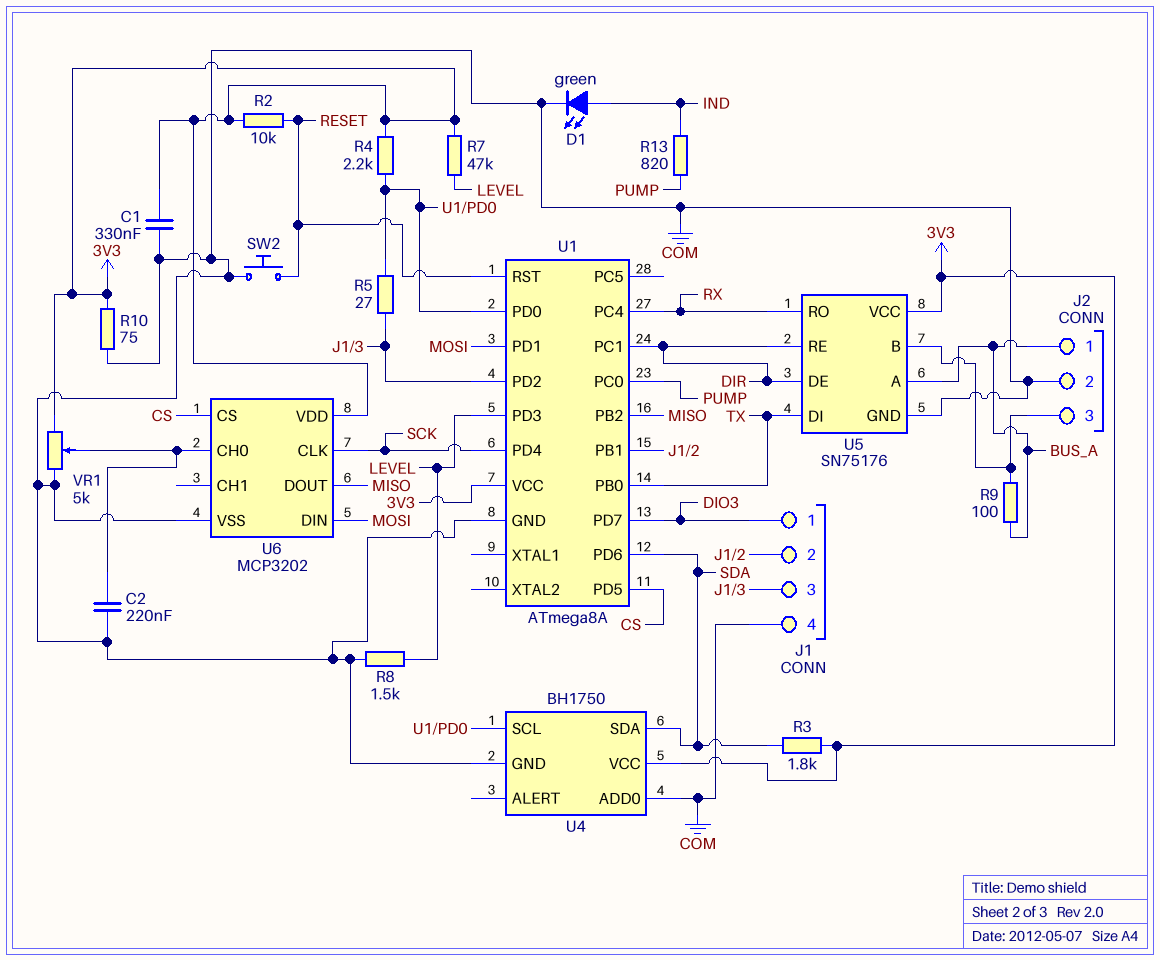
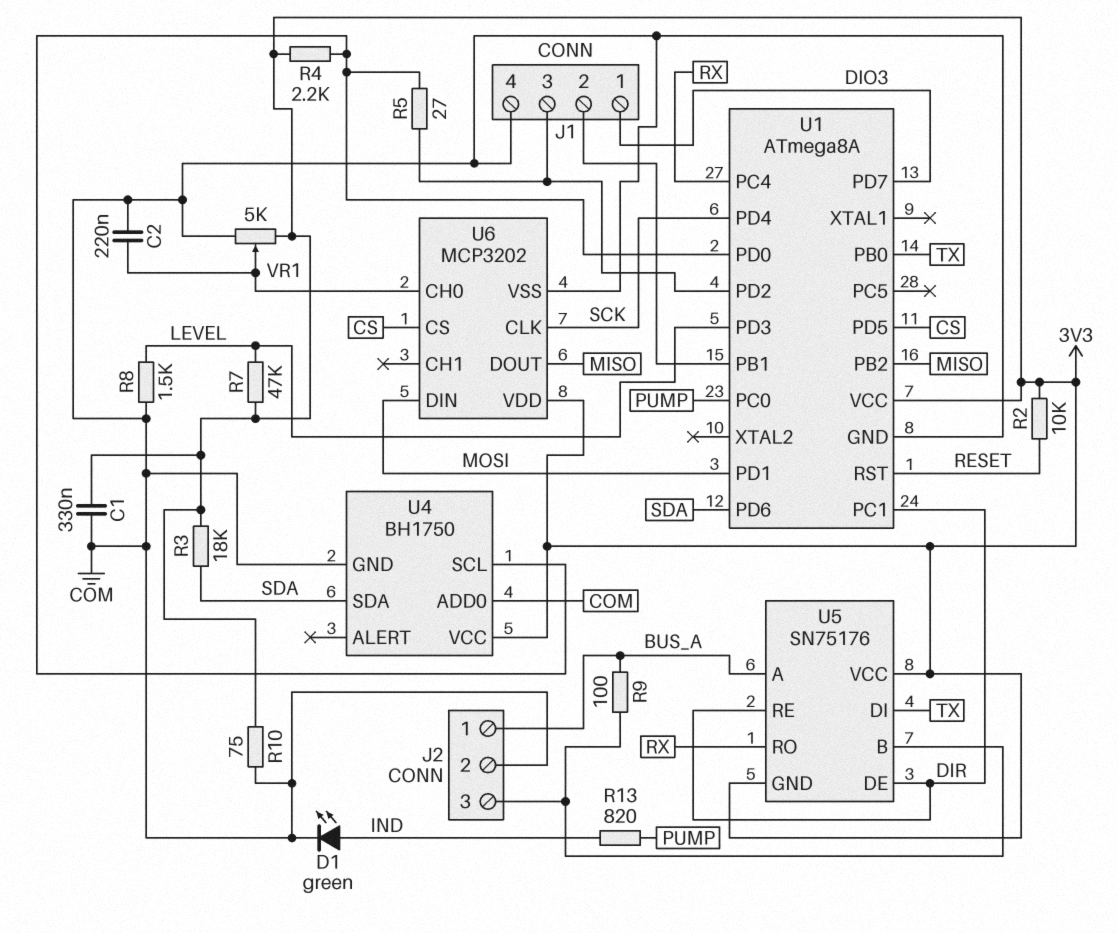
R3: 1.8k (3V3, SDA) -> 18k (3V3, SDA)
SW2: button (COM, RESET) -> none
U5 pin GND: COM -> 3V3

